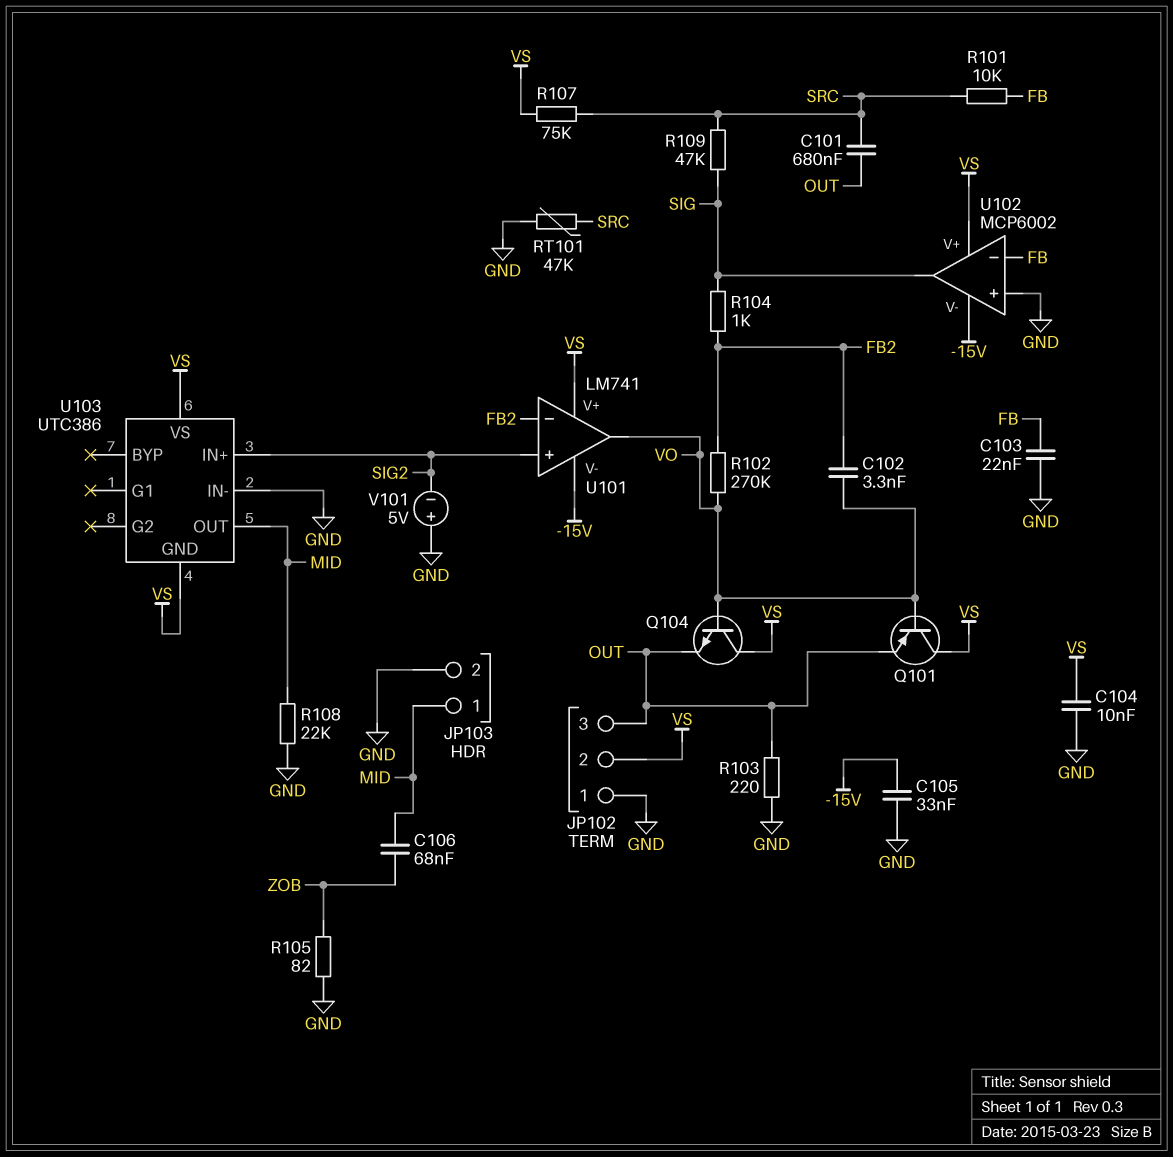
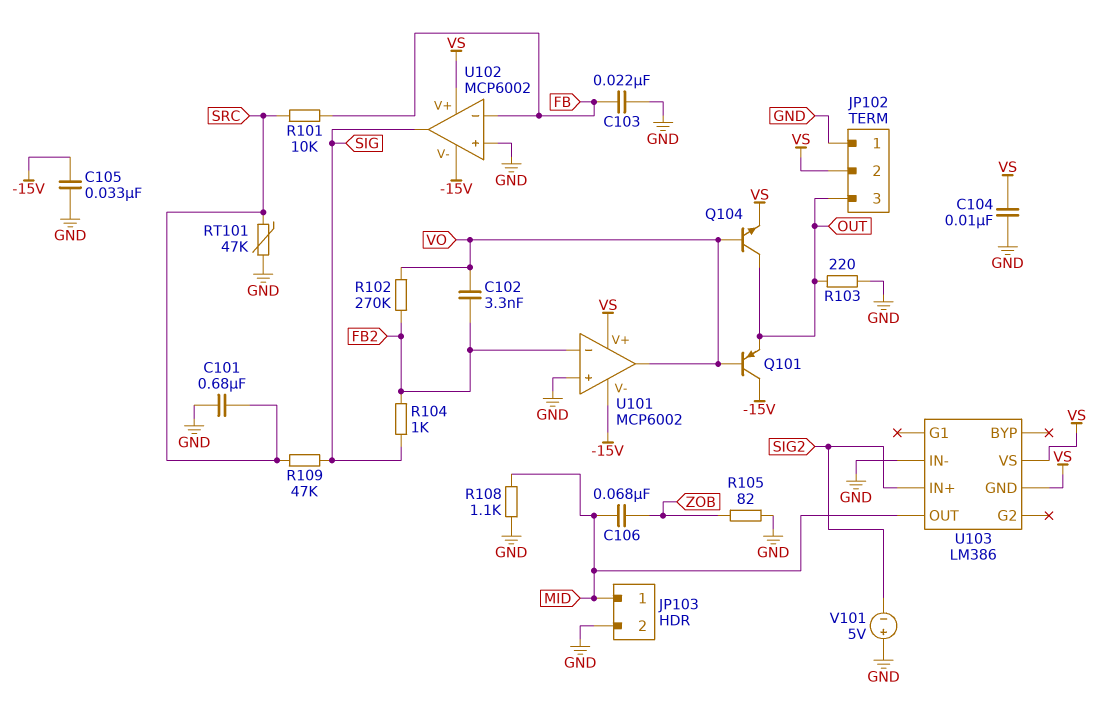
C101: 680nF (OUT, SRC) -> 680nF (GND, SRC)
Q101: PNP (B VO, C VS, E OUT) -> PNP (B VO, C -15V, E OUT)
Q104: NPN (B VO, C VS, E OUT) -> NPN (B VO, C OUT, E VS)
R107: 75k (SRC, VS) -> none
R108: 22k (GND, MID) -> 1.1k (GND, MID)
U101: LM741 -> MCP6002
U101 pin in+: SIG2 -> GND
U103: UTC386 -> LM386

